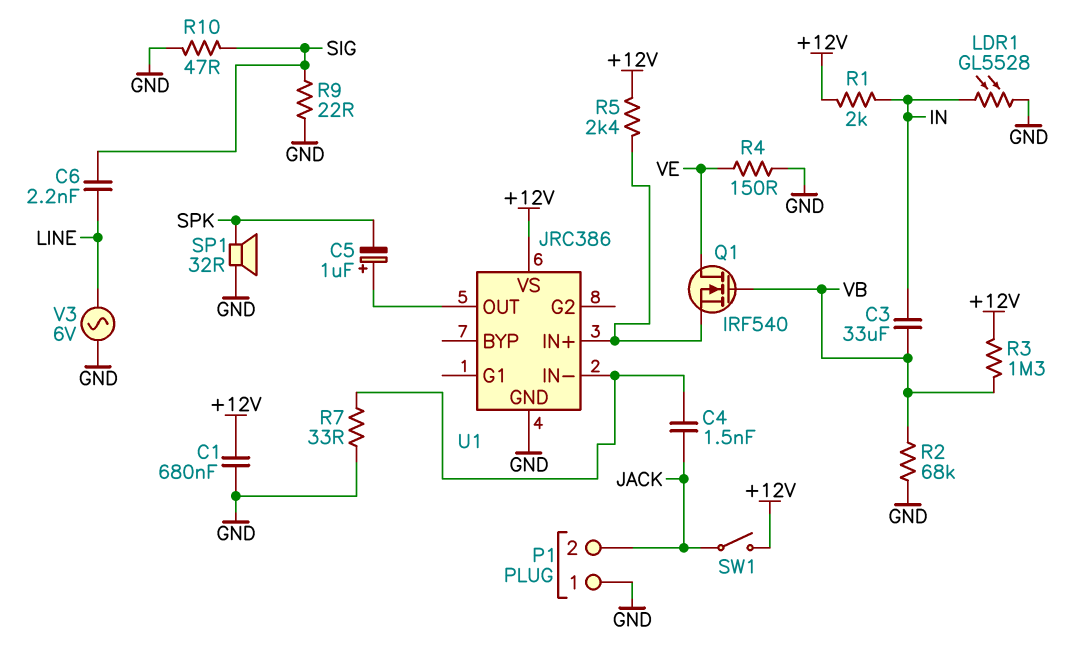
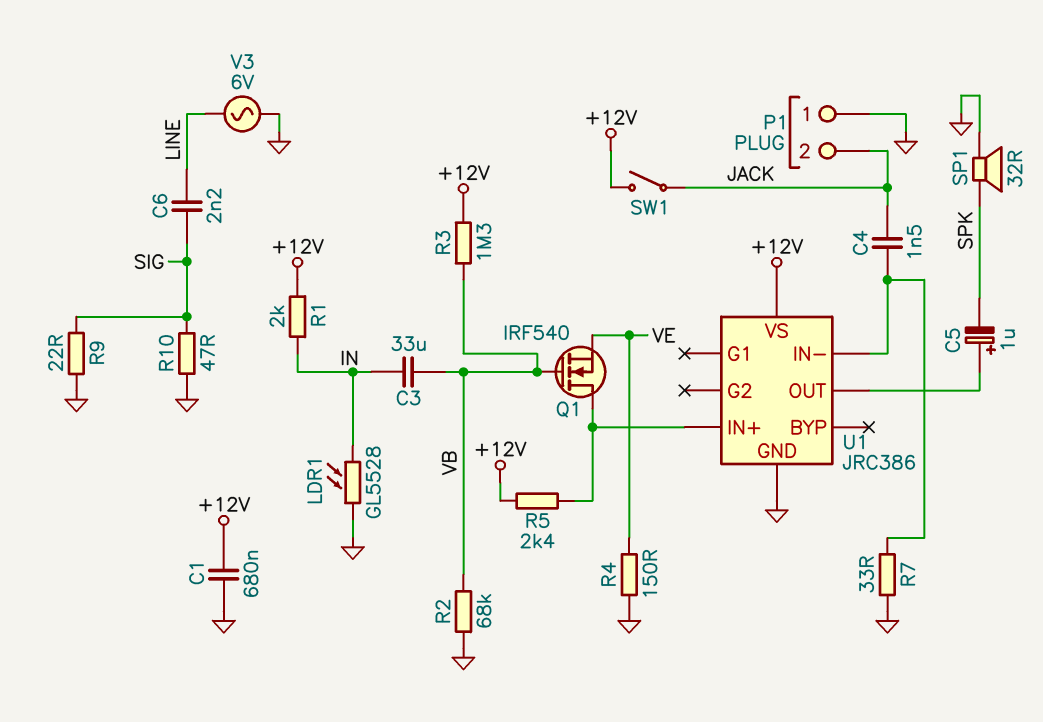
Q1: NMOS IRF540 (G VB, D VE, S U1/IN+) -> NMOS IRF540 (G VB, D U1/IN+, S VE)

